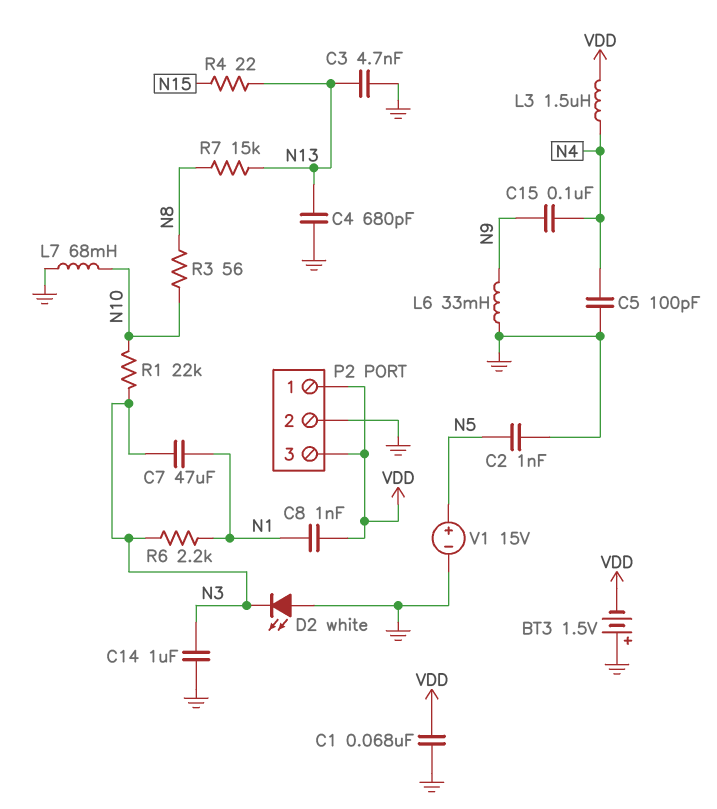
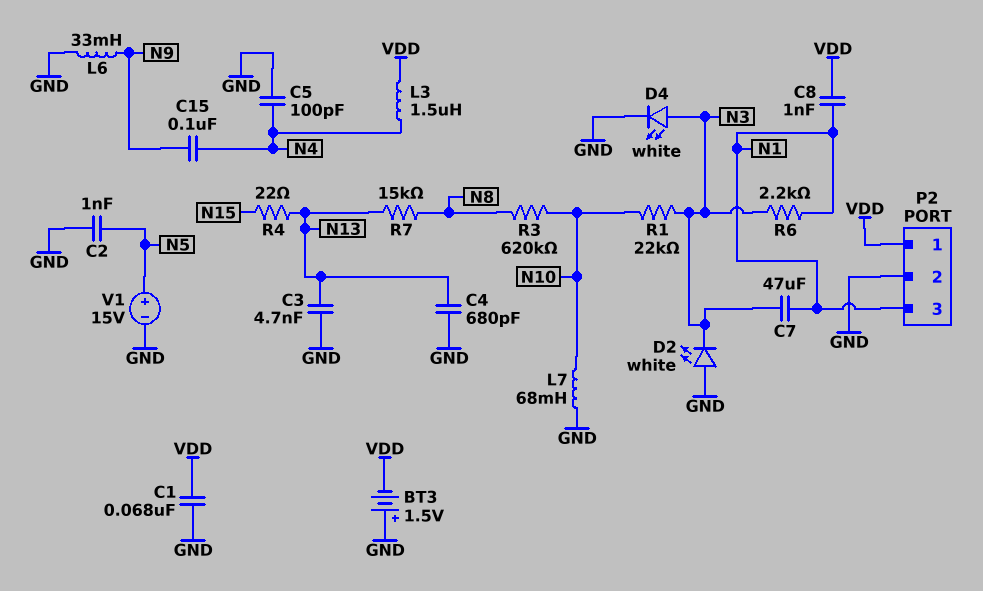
C14: 1uF (GND, N3) -> none
D4: none -> LED white (A N3, K GND)
P2 pin 3: VDD -> N1
R3: 56 (N8, N10) -> 620k (N8, N10)

